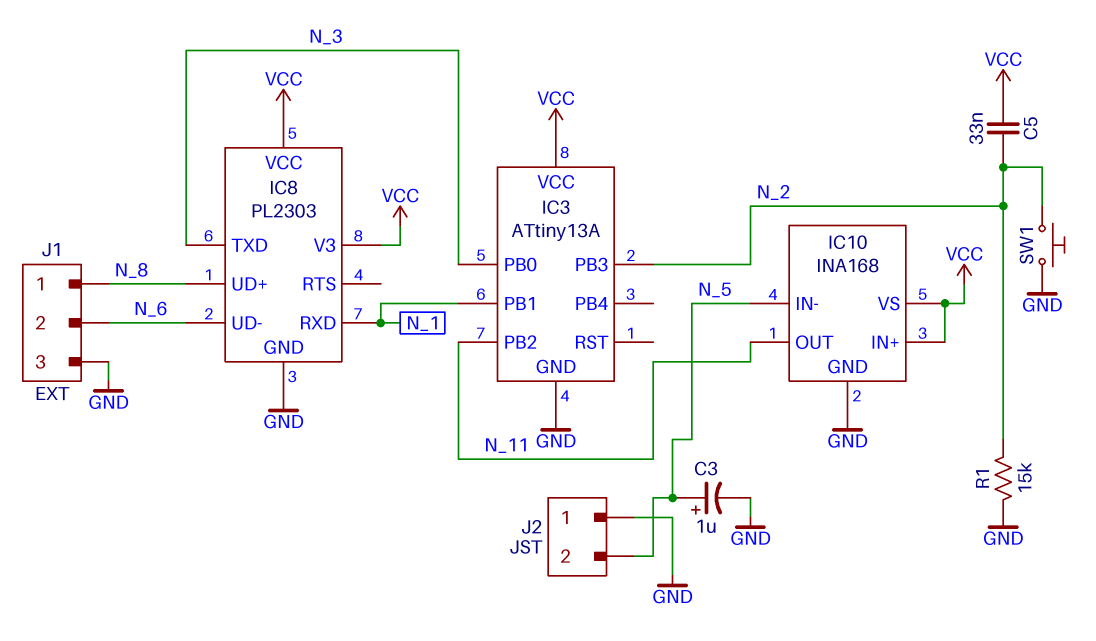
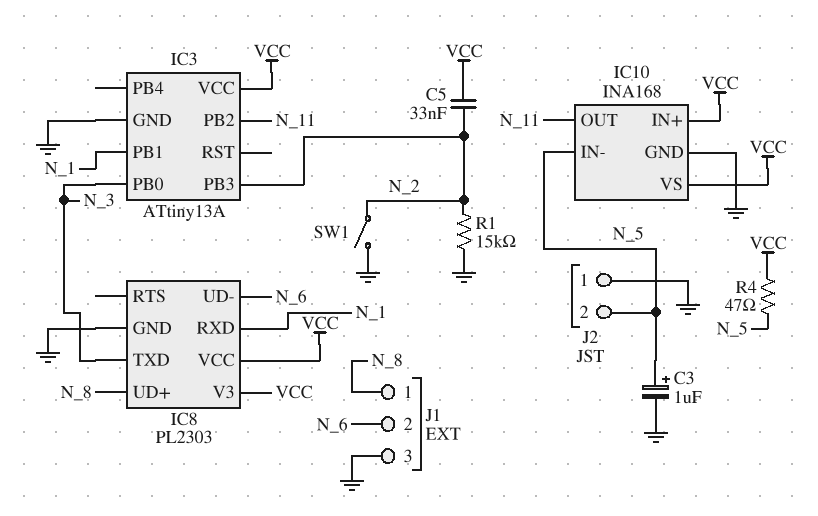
R4: none -> 47 (N_5, VCC)
SW1: button (GND, N_2) -> switch (GND, N_2)

